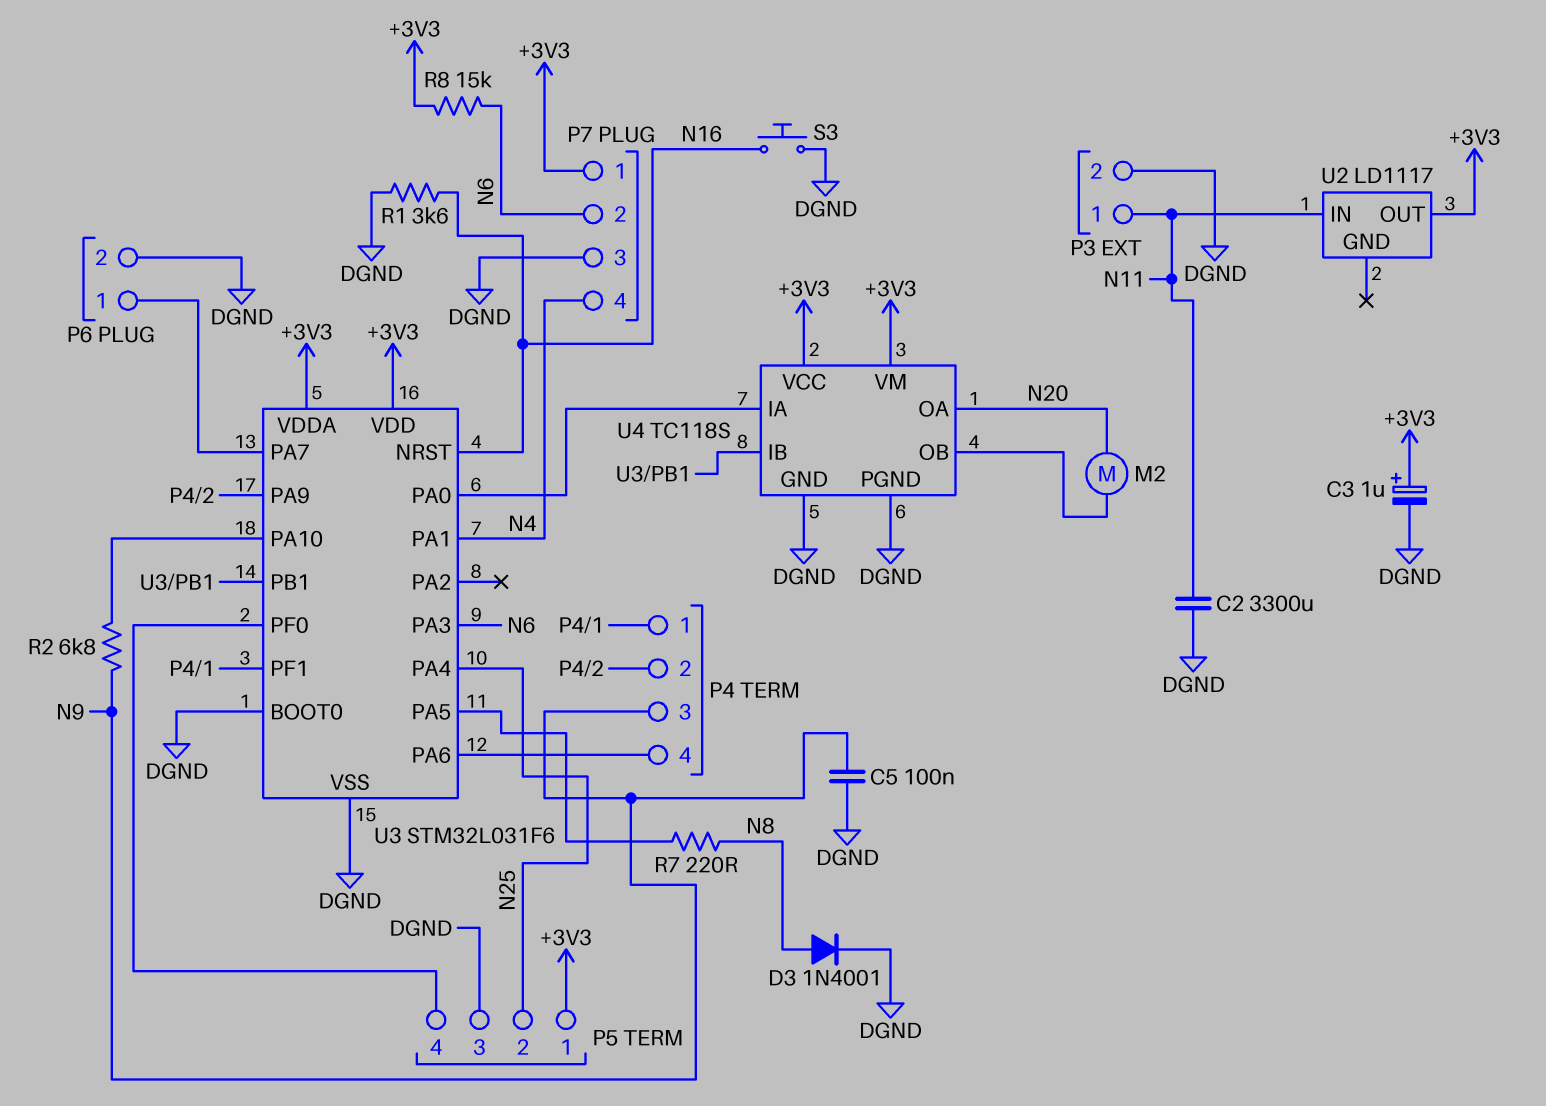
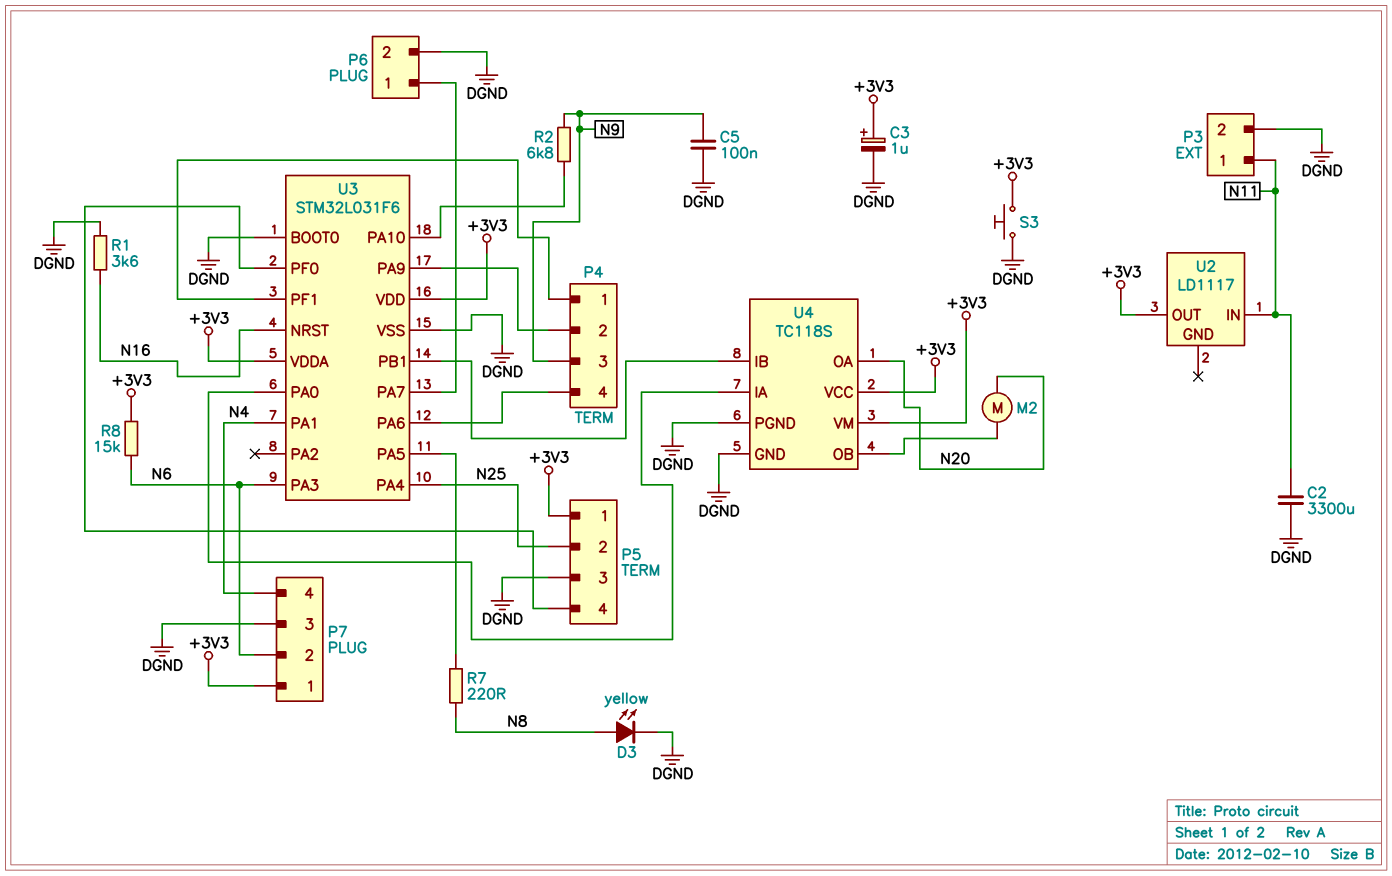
D3: diode 1N4001 (A N8, K DGND) -> LED yellow (A N8, K DGND)
S3: button (DGND, N16) -> button (+3V3, DGND)

